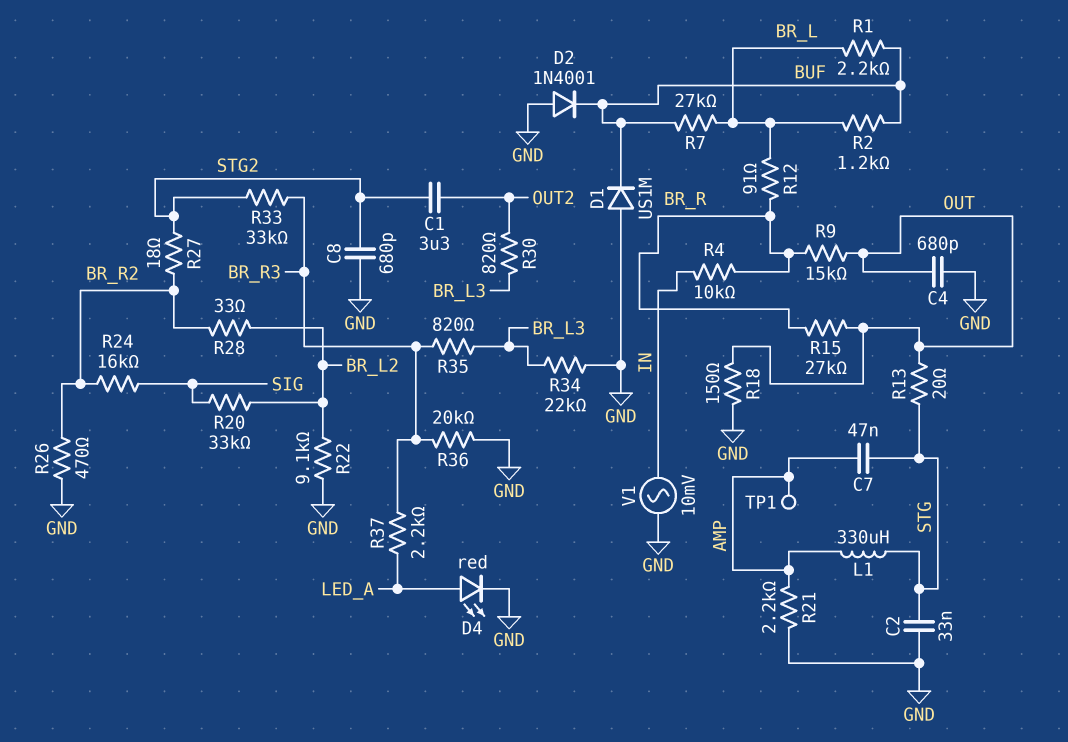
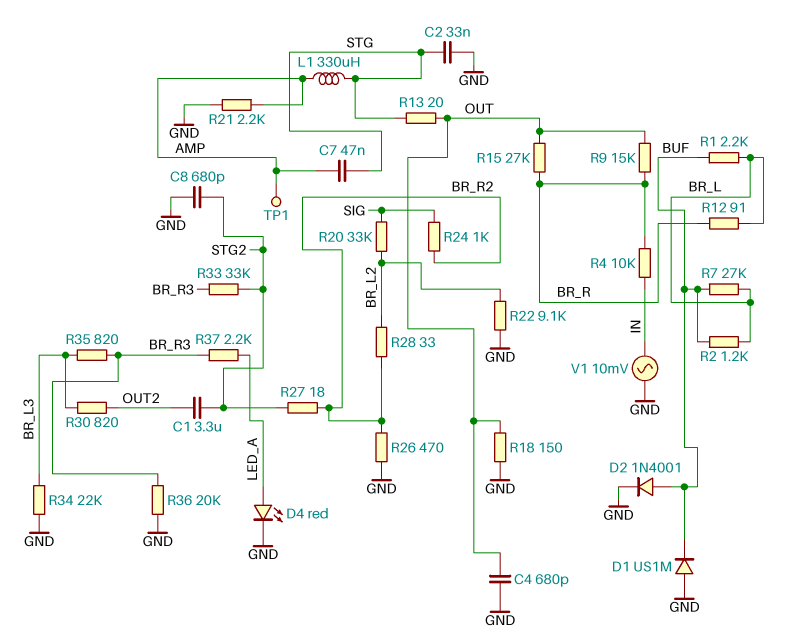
D2: diode 1N4001 (A GND, K BUF) -> diode 1N4001 (A BUF, K GND)
R24: 16k (BR_R2, SIG) -> 1k (BR_R2, SIG)

